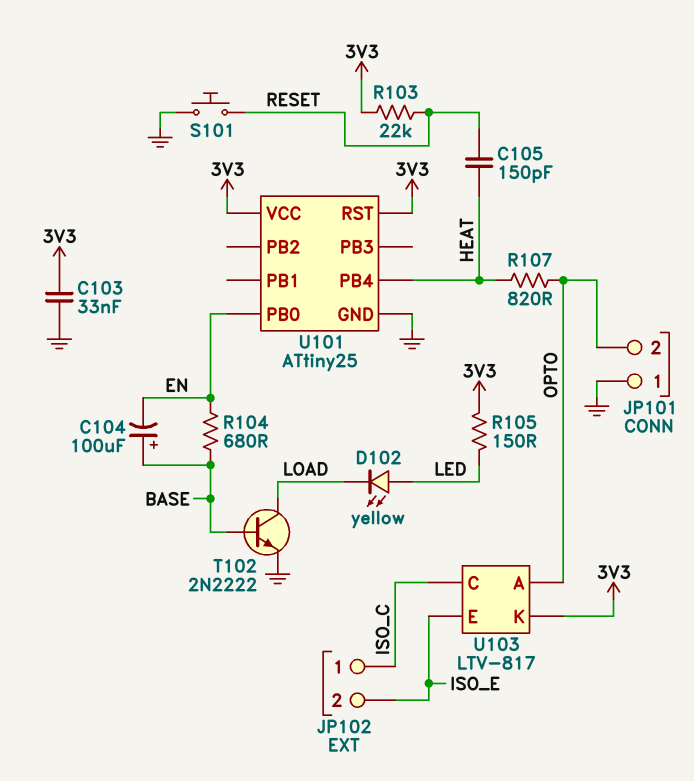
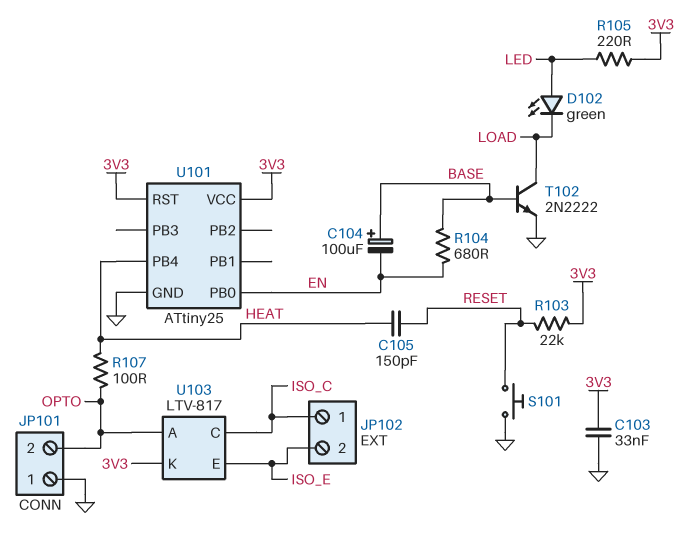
D102: LED yellow (A LED, K LOAD) -> LED green (A LED, K LOAD)
R105: 150 (3V3, LED) -> 220 (3V3, LED)
R107: 820 (HEAT, OPTO) -> 100 (HEAT, OPTO)

